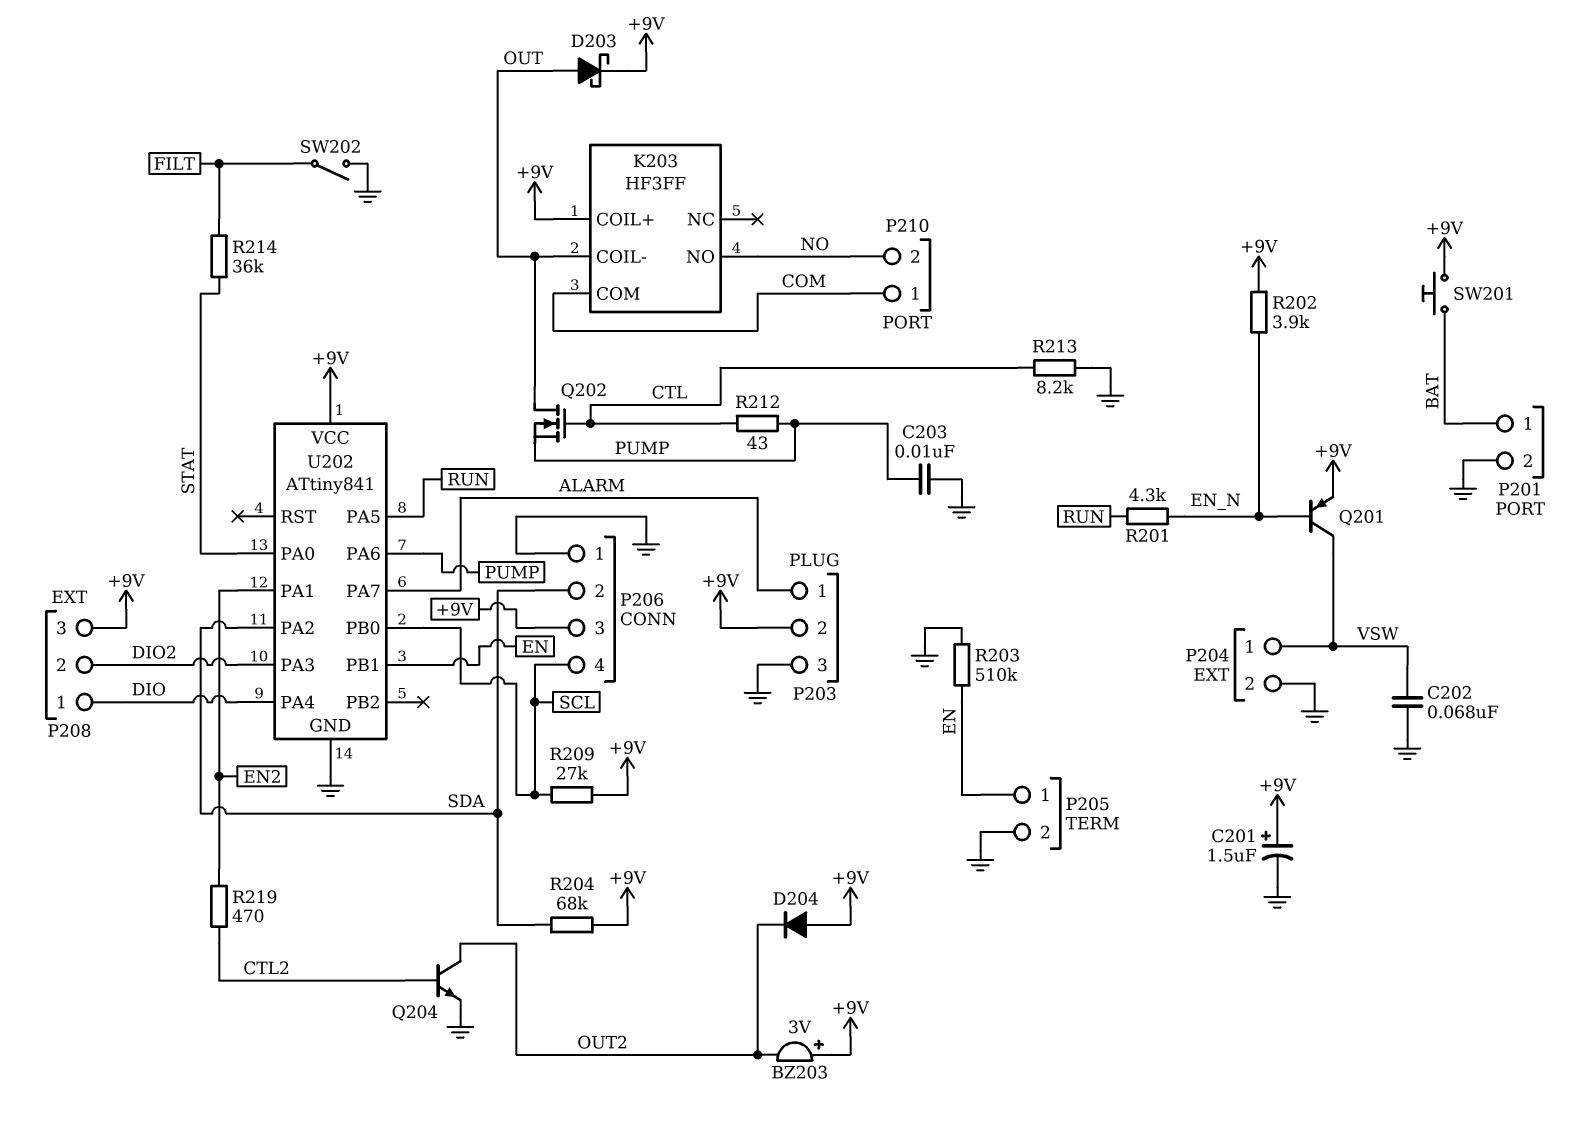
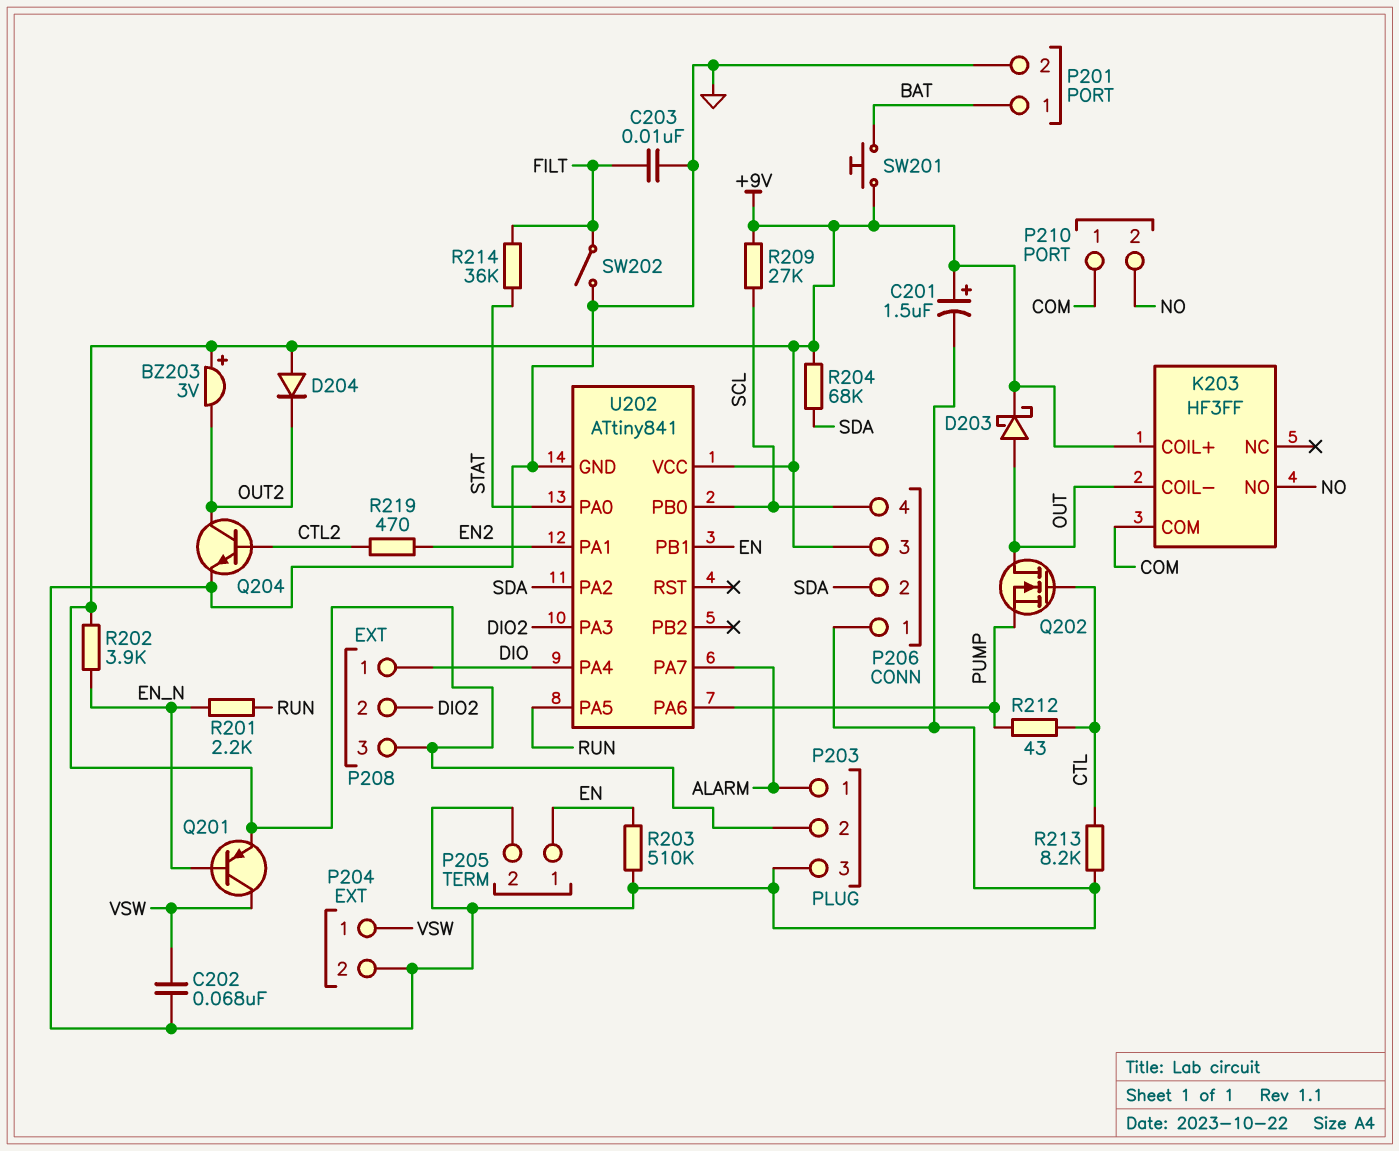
C203: 10nF (GND, PUMP) -> 10nF (FILT, GND)
R201: 4.3k (EN_N, RUN) -> 2.2k (EN_N, RUN)

